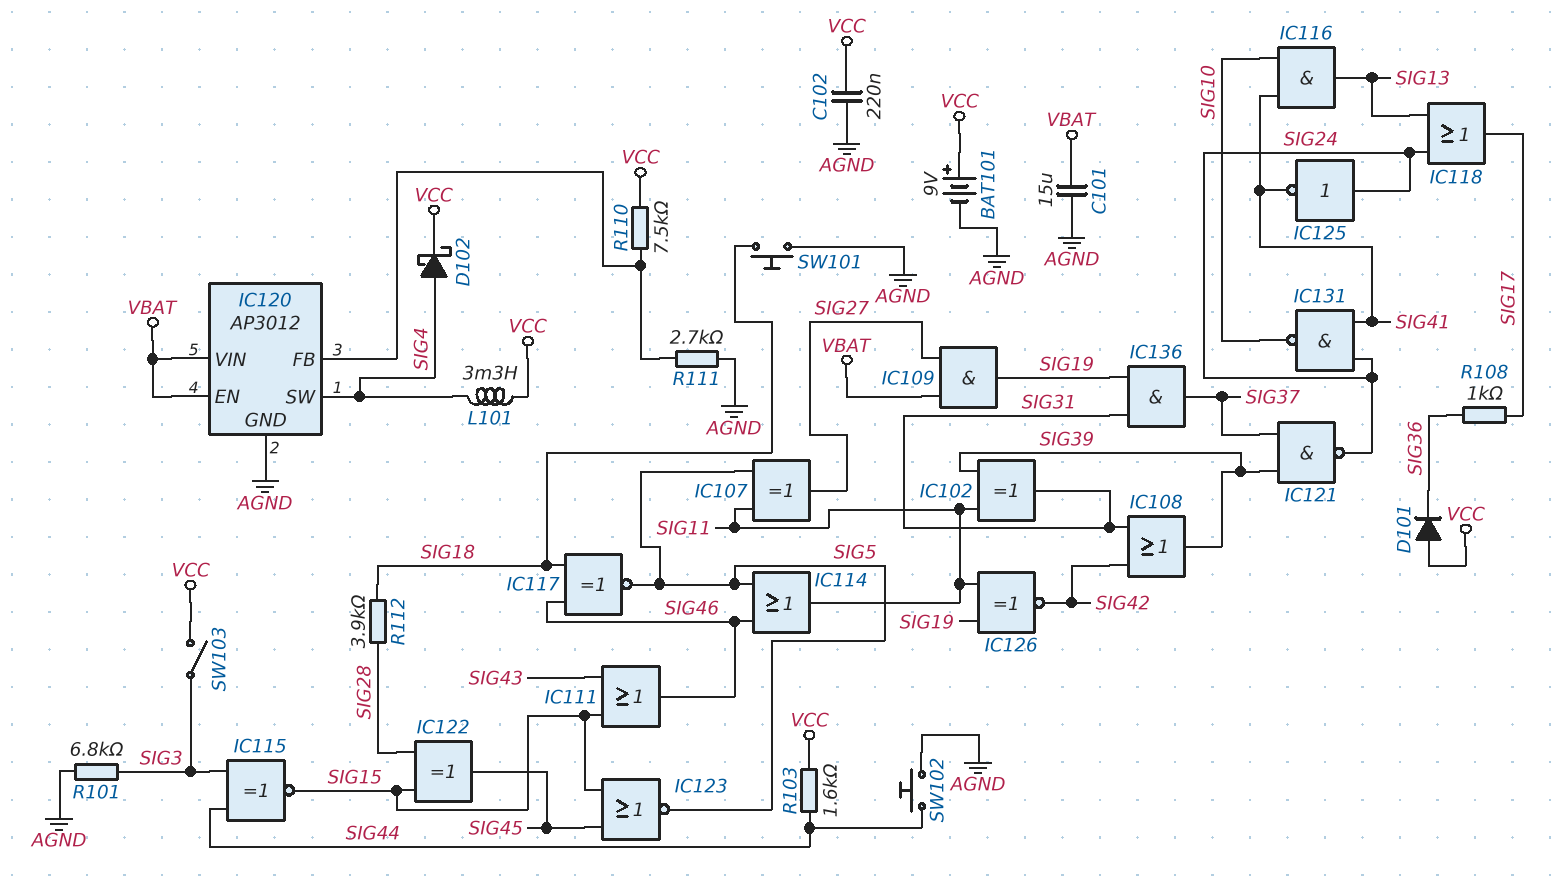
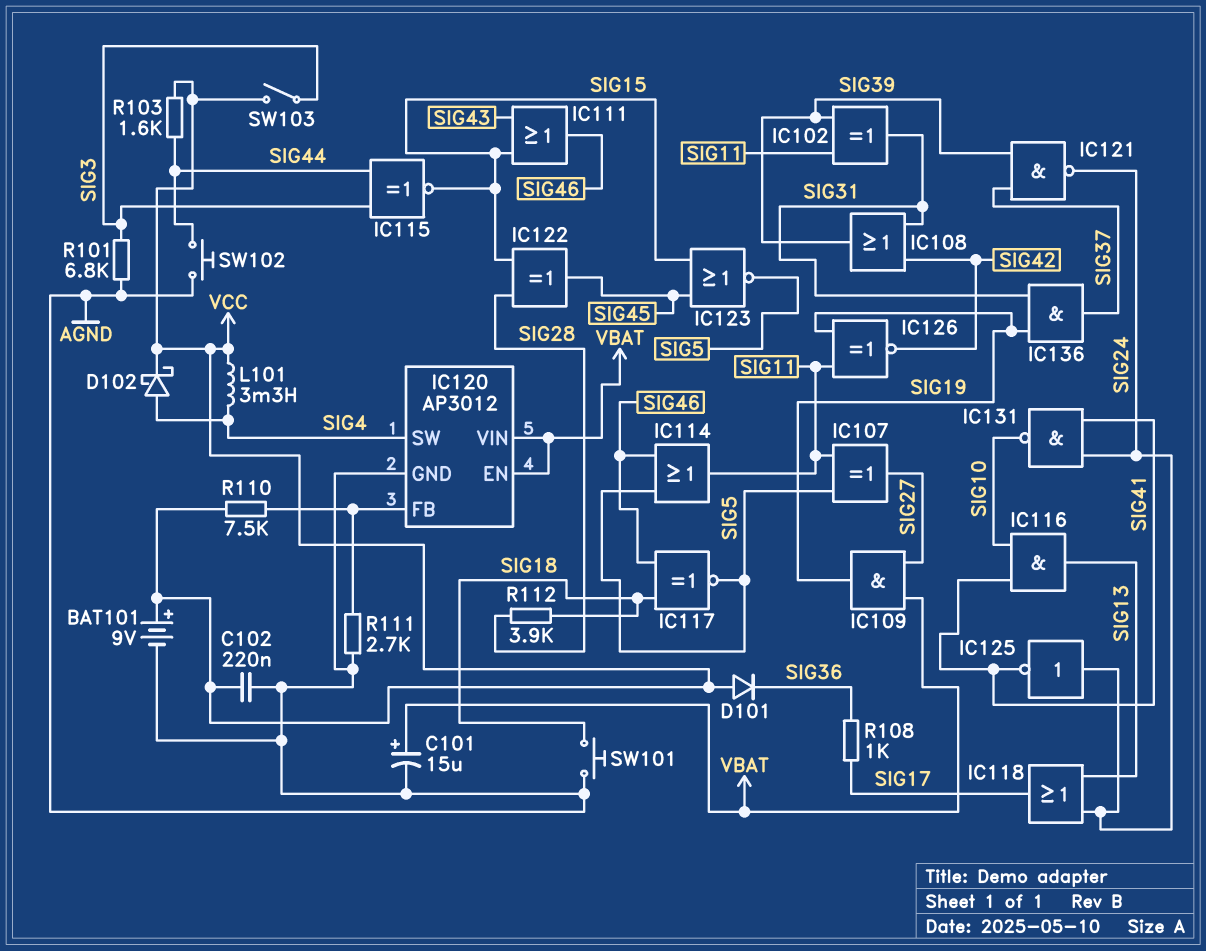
C101: 15uF (AGND, VBAT) -> 15uF (plus VBAT, minus AGND)

